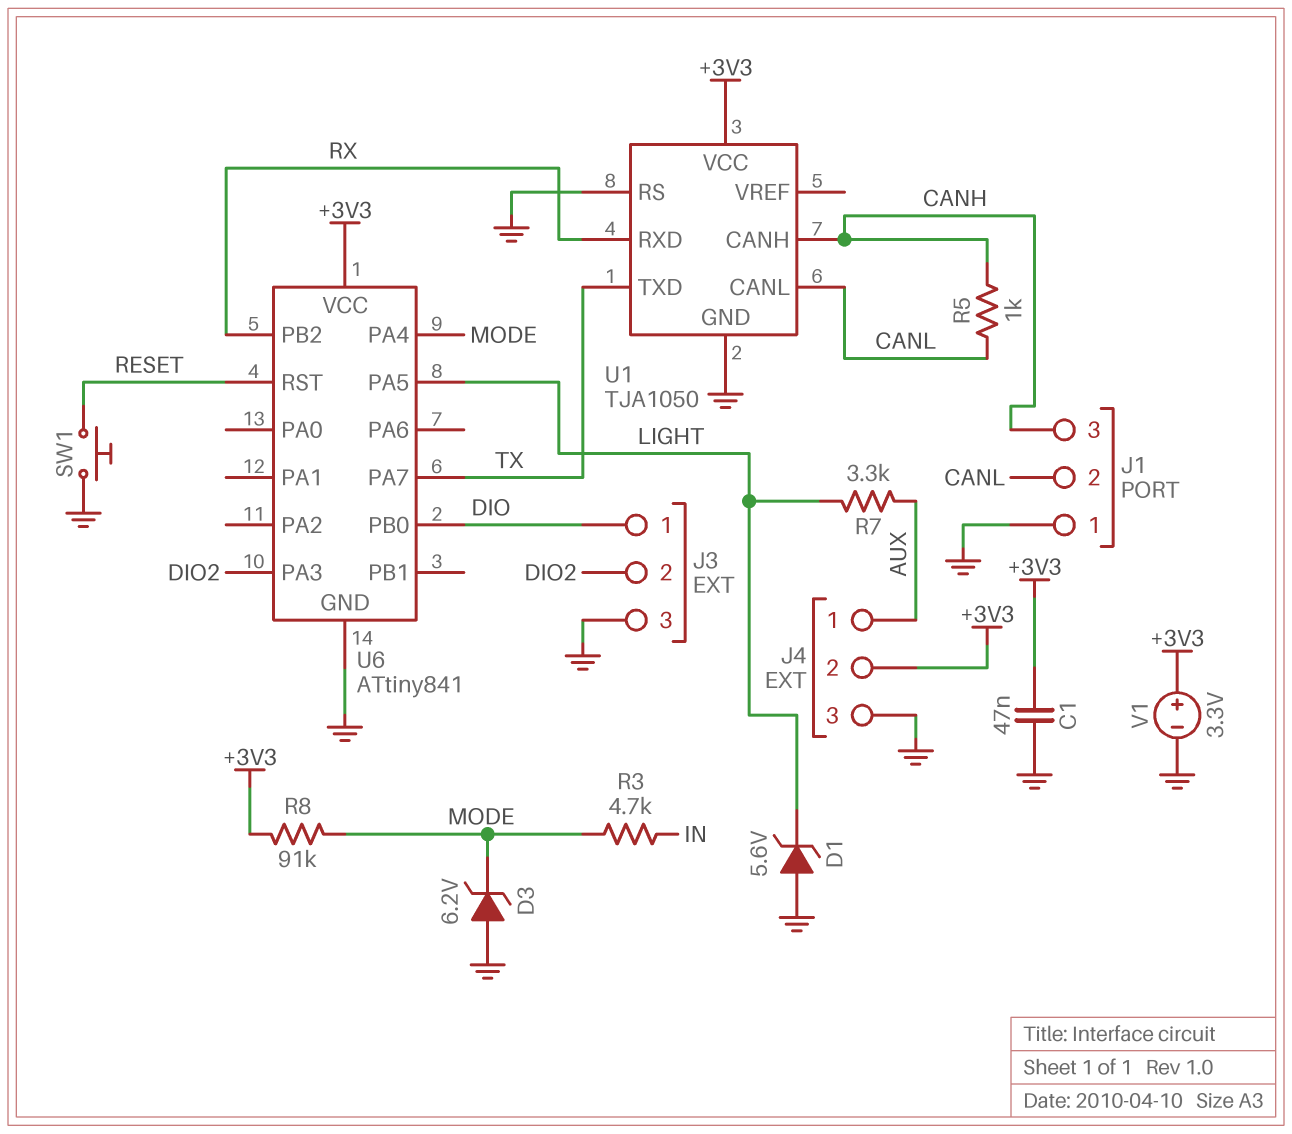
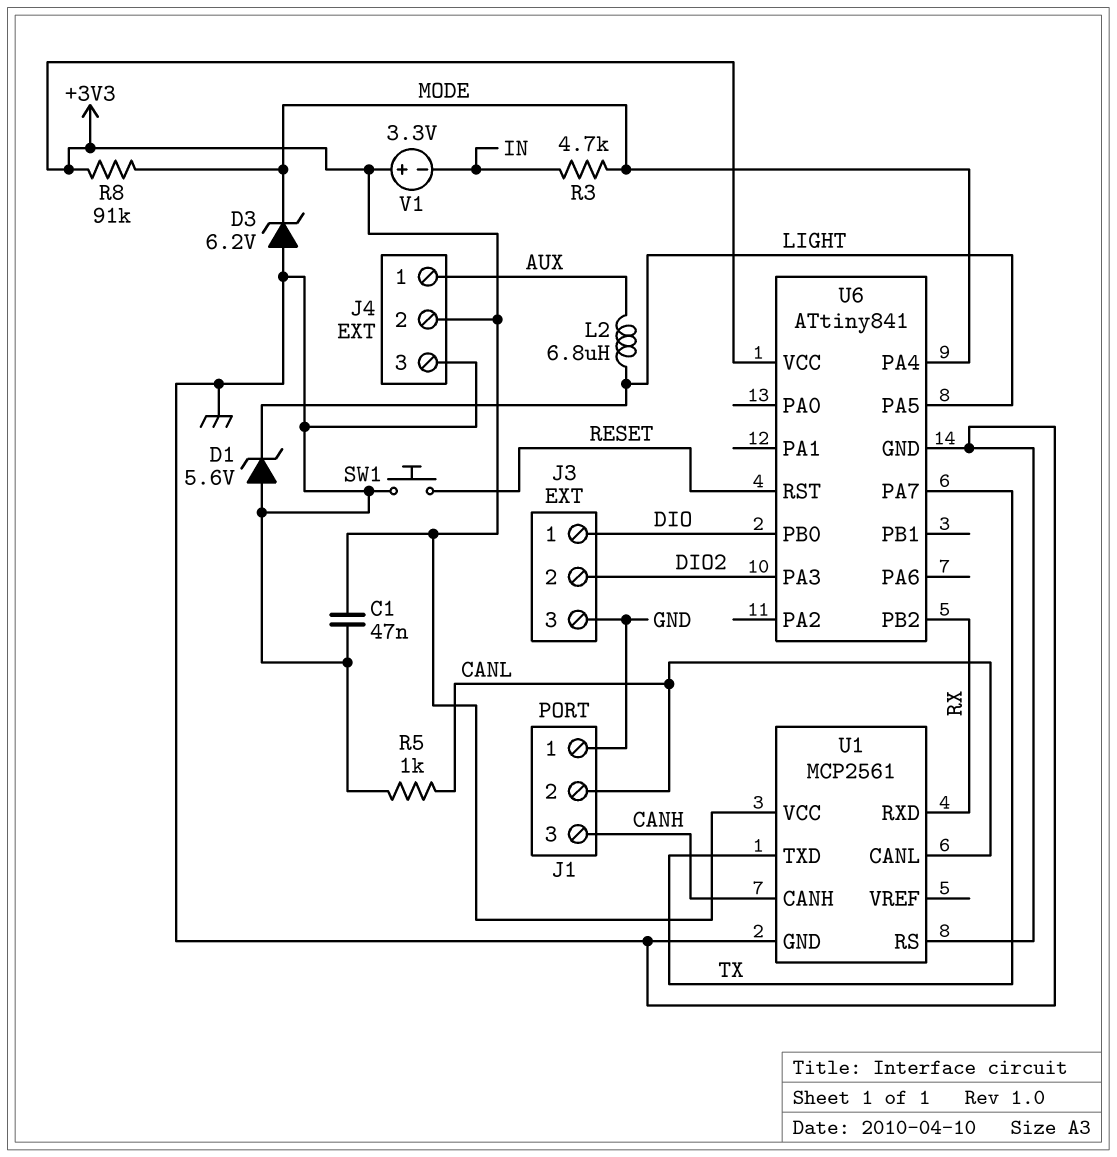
L2: none -> 6.8uH (AUX, LIGHT)
R5: 1k (CANH, CANL) -> 1k (CANL, GND)
R7: 3.3k (AUX, LIGHT) -> none
U1: TJA1050 -> MCP2561
V1: 3.3V (plus +3V3, minus GND) -> 3.3V (plus +3V3, minus IN)

